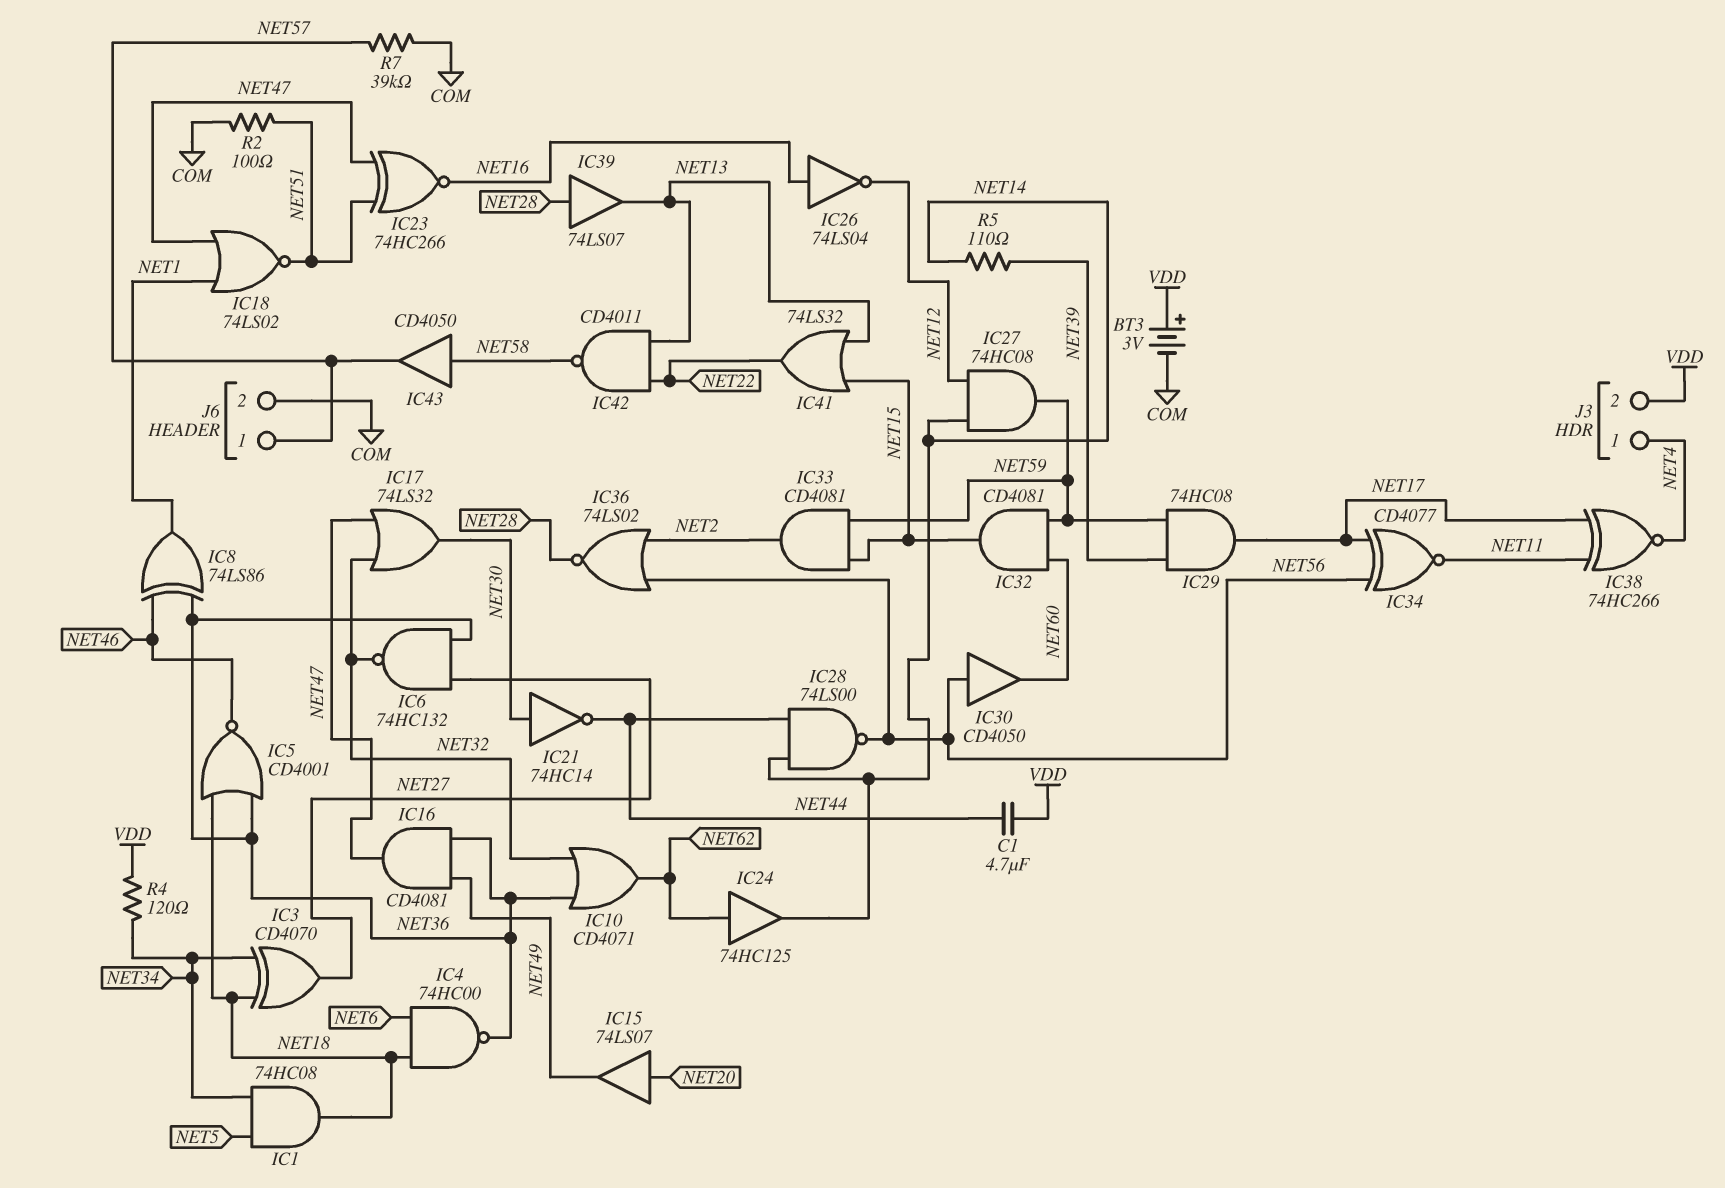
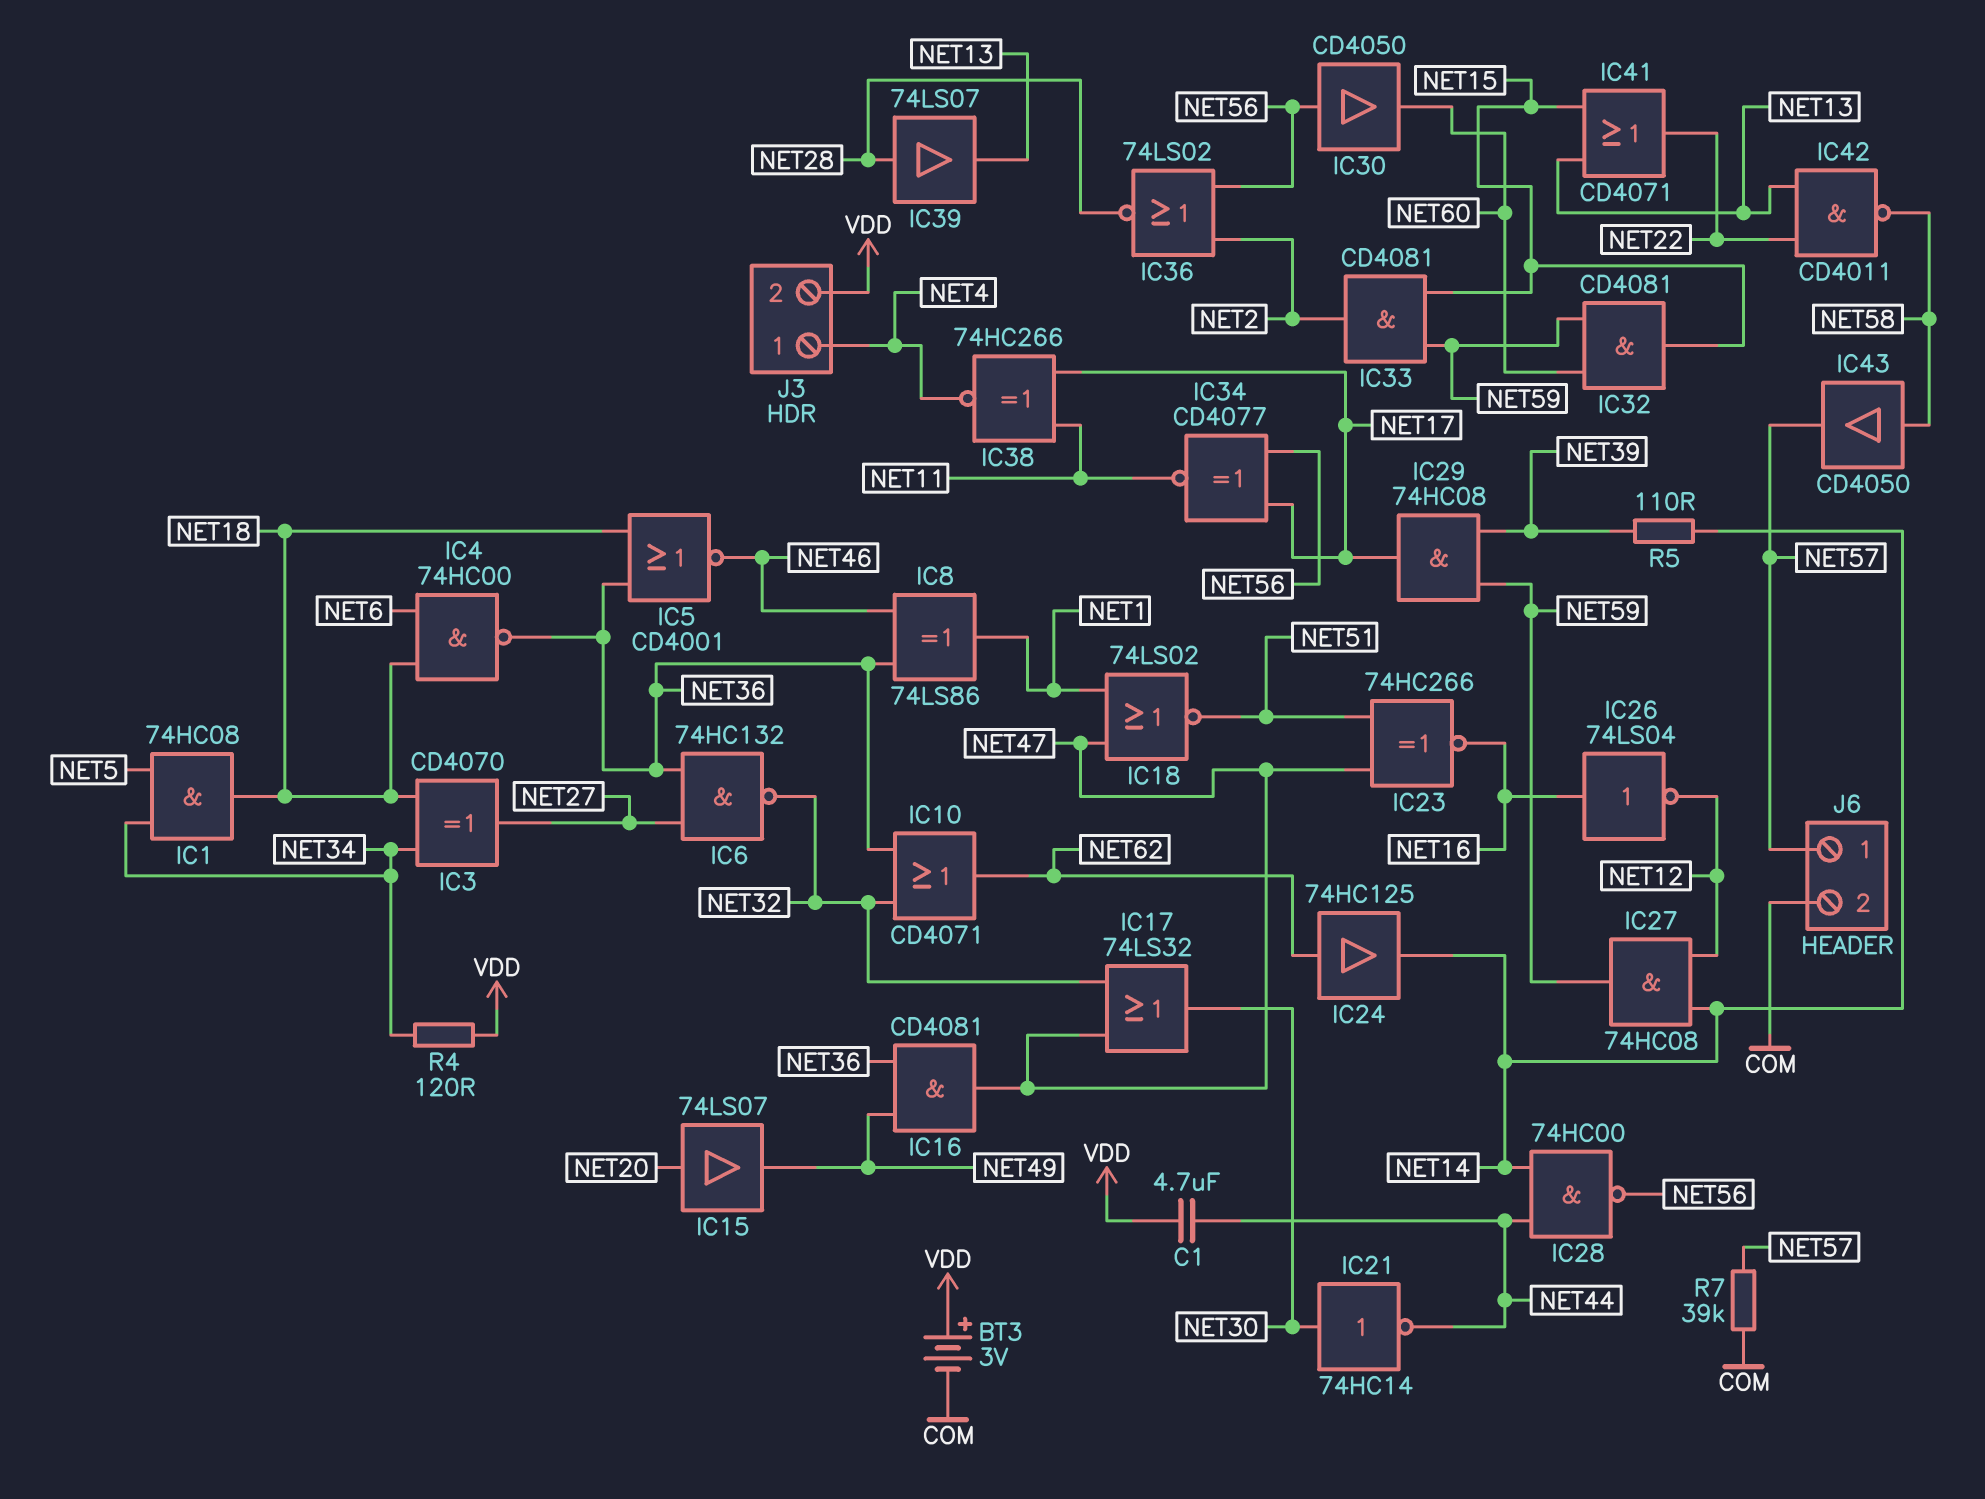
IC28: NAND 74LS00 (in NET14, in NET44, out NET56) -> NAND 74HC00 (in NET14, in NET44, out NET56)
IC41: OR 74LS32 (in NET13, in NET15, out NET22) -> OR CD4071 (in NET13, in NET15, out NET22)
R2: 100 (COM, NET51) -> none

